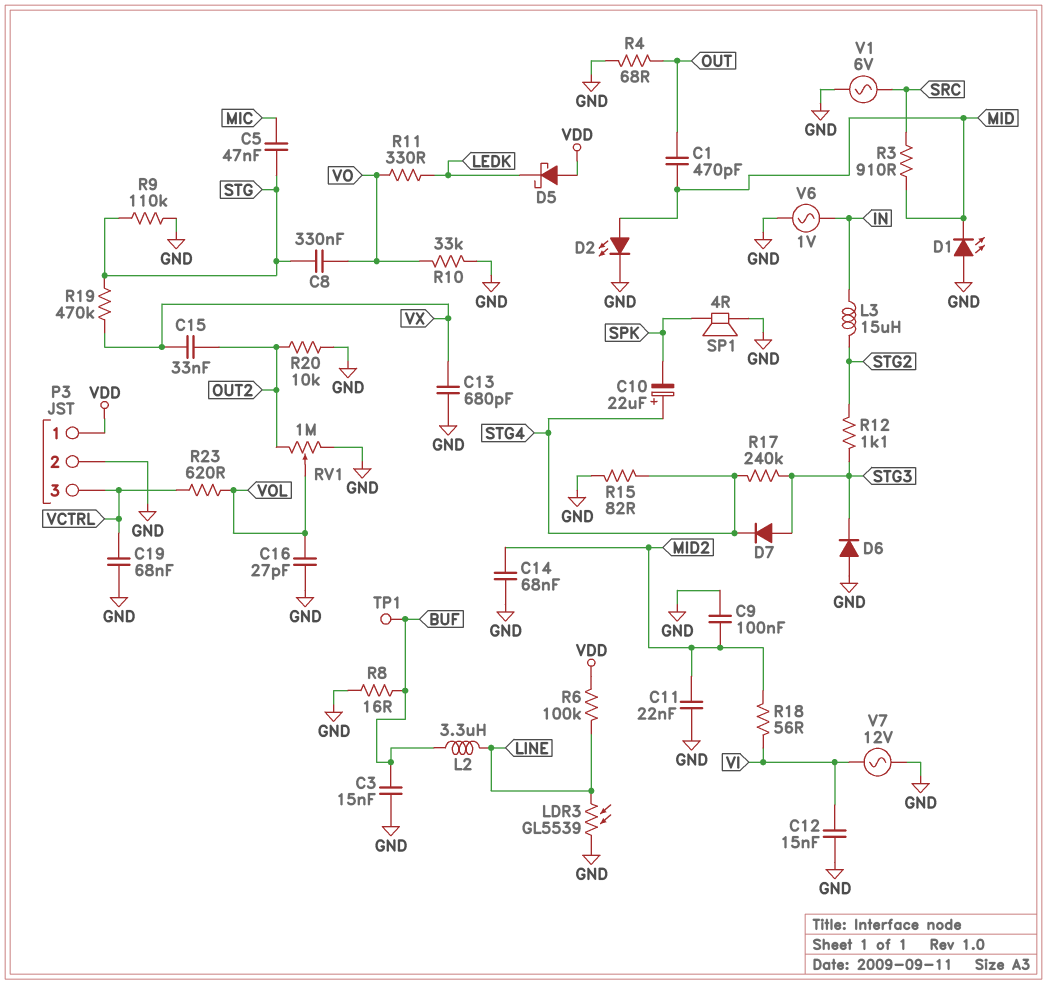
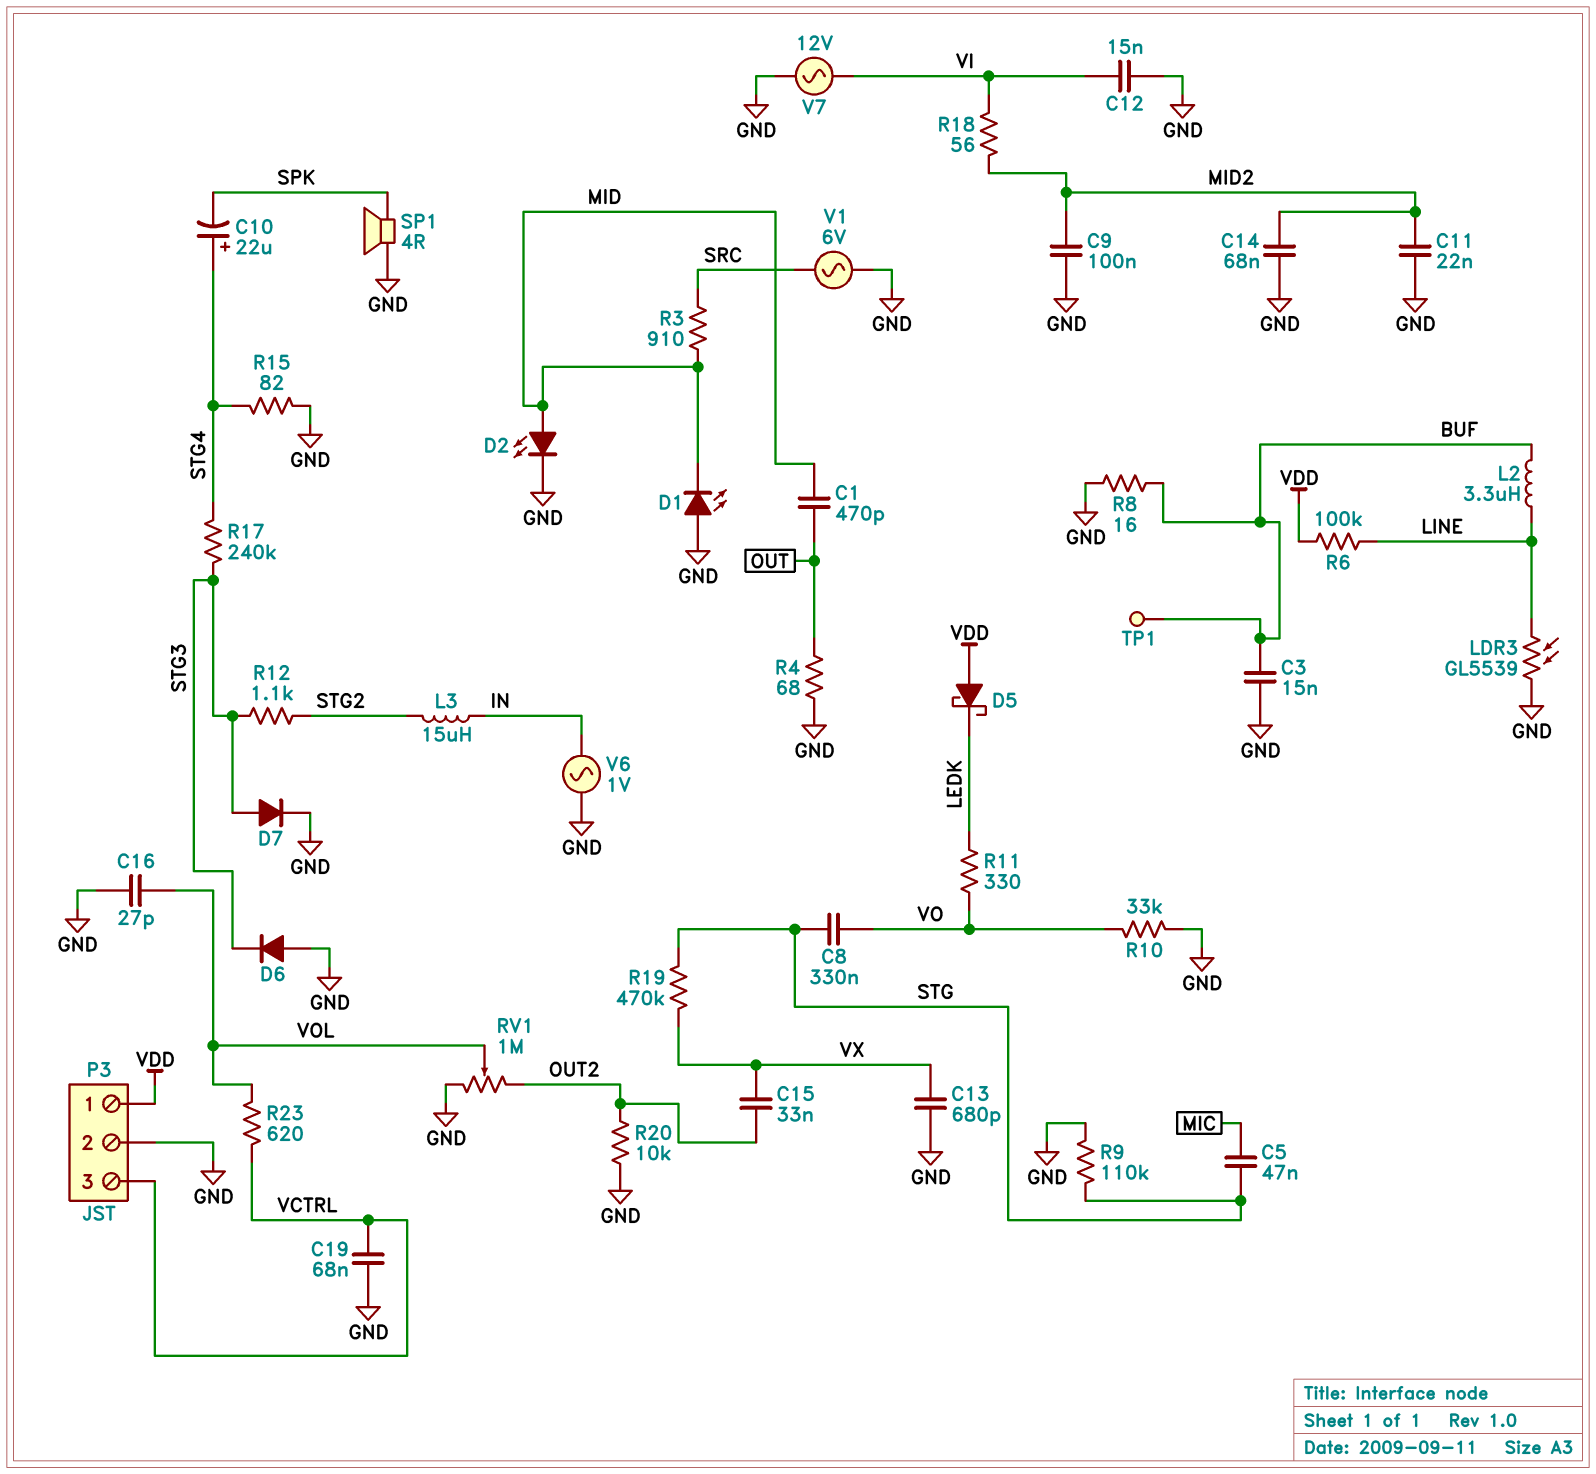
D7: diode (A STG3, K STG4) -> diode (A STG3, K GND)

